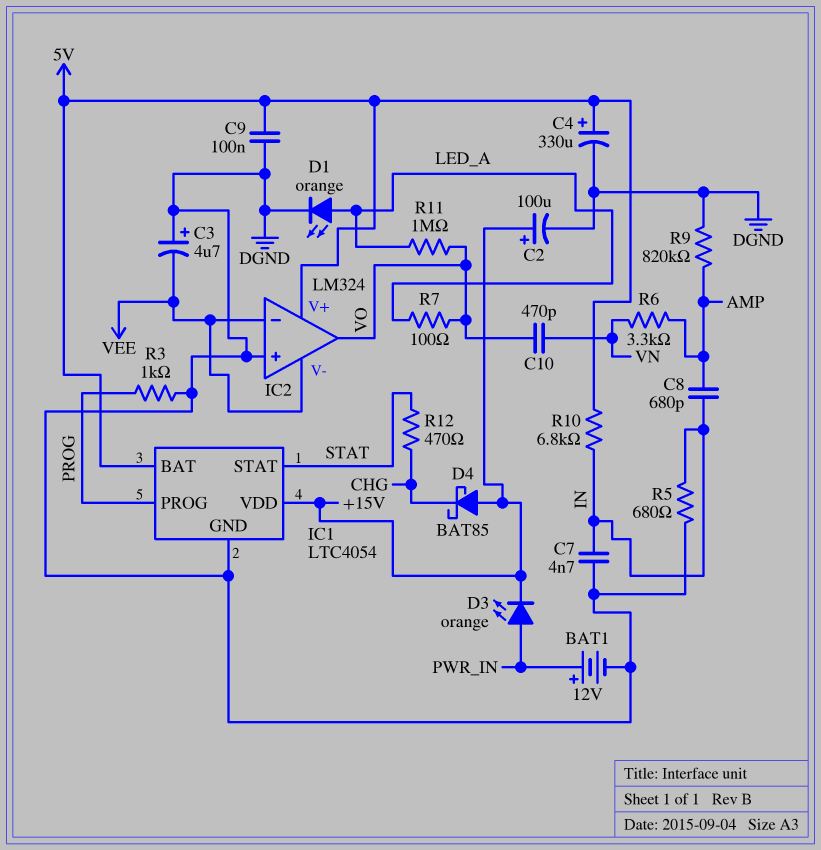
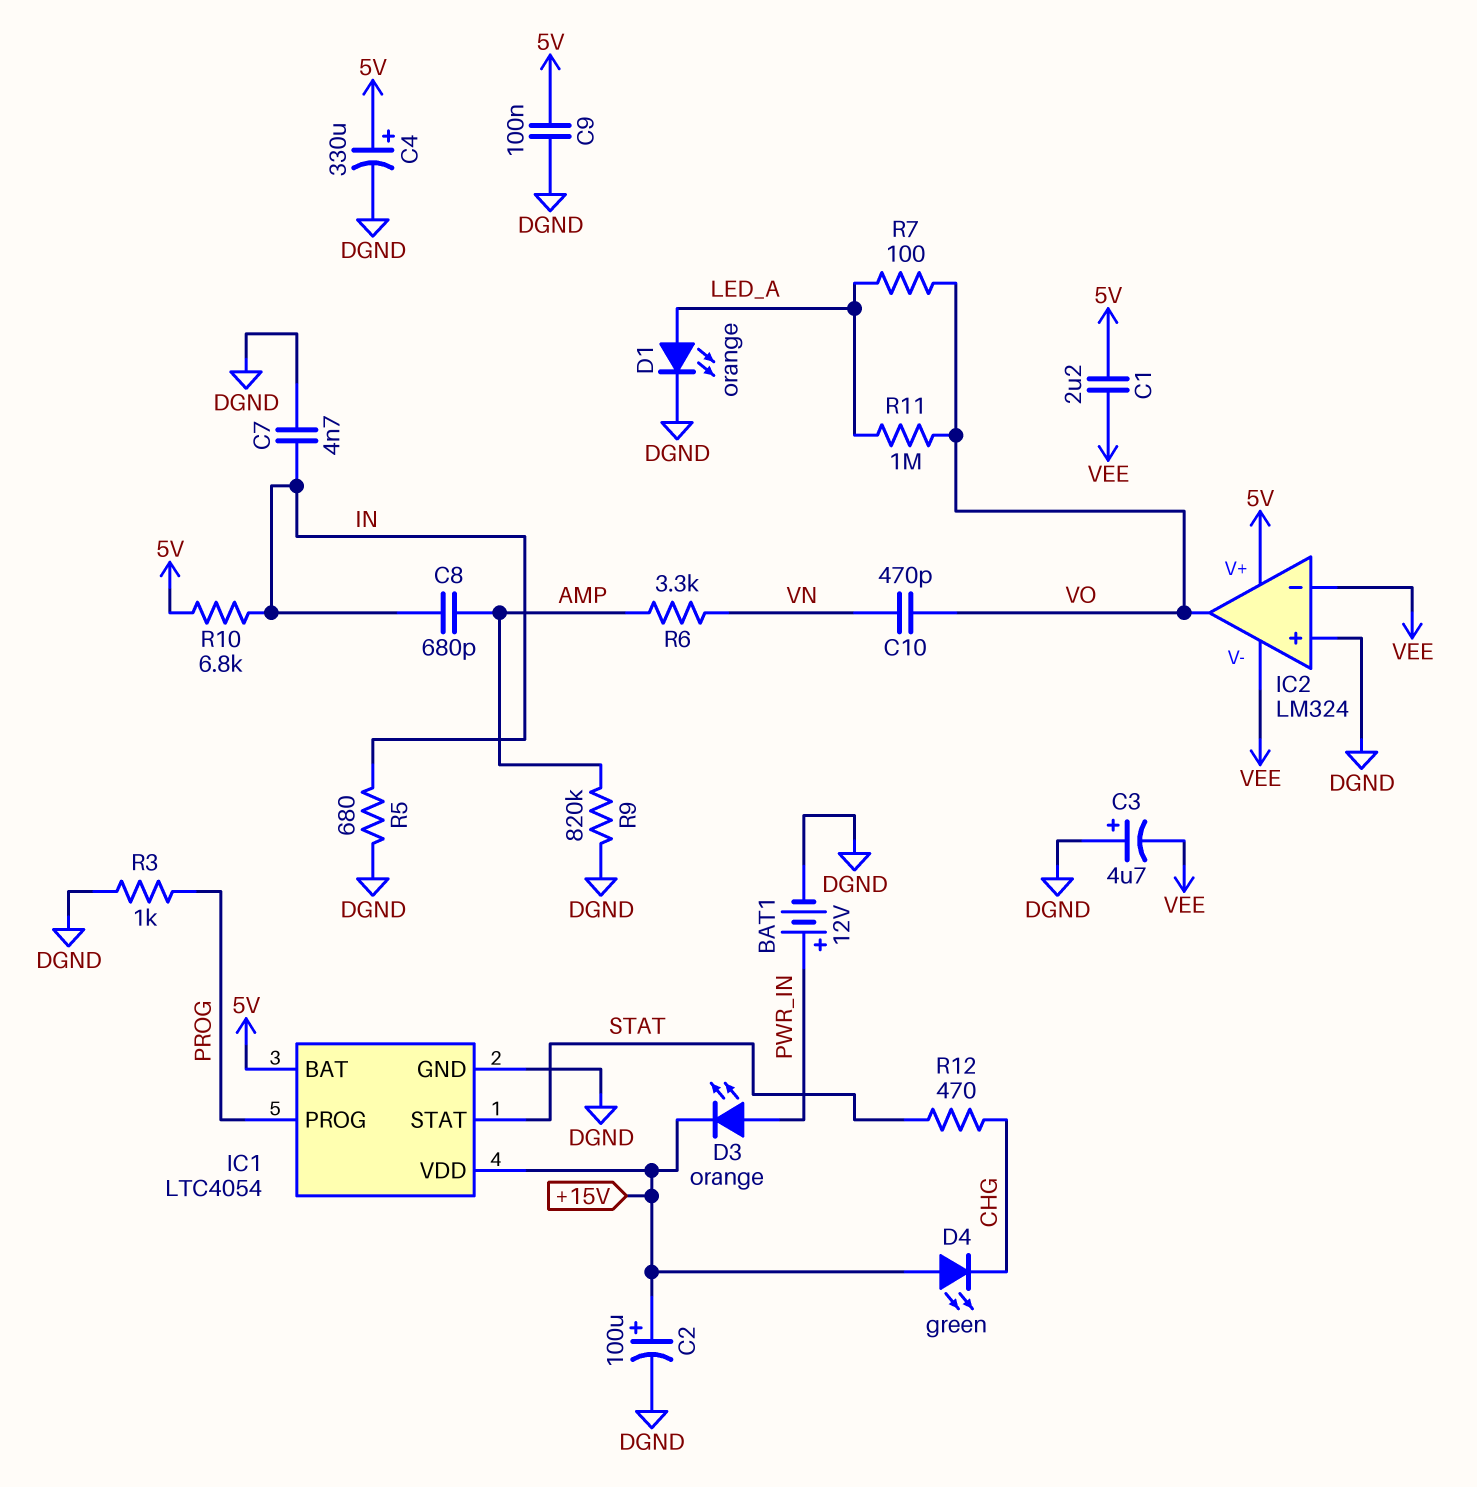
C1: none -> 2.2uF (5V, VEE)
D4: schottky BAT85 (A +15V, K CHG) -> LED green (A +15V, K CHG)

